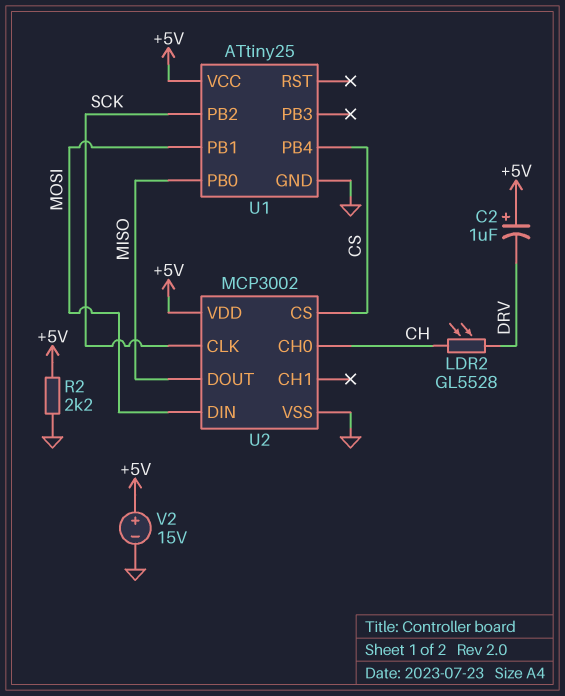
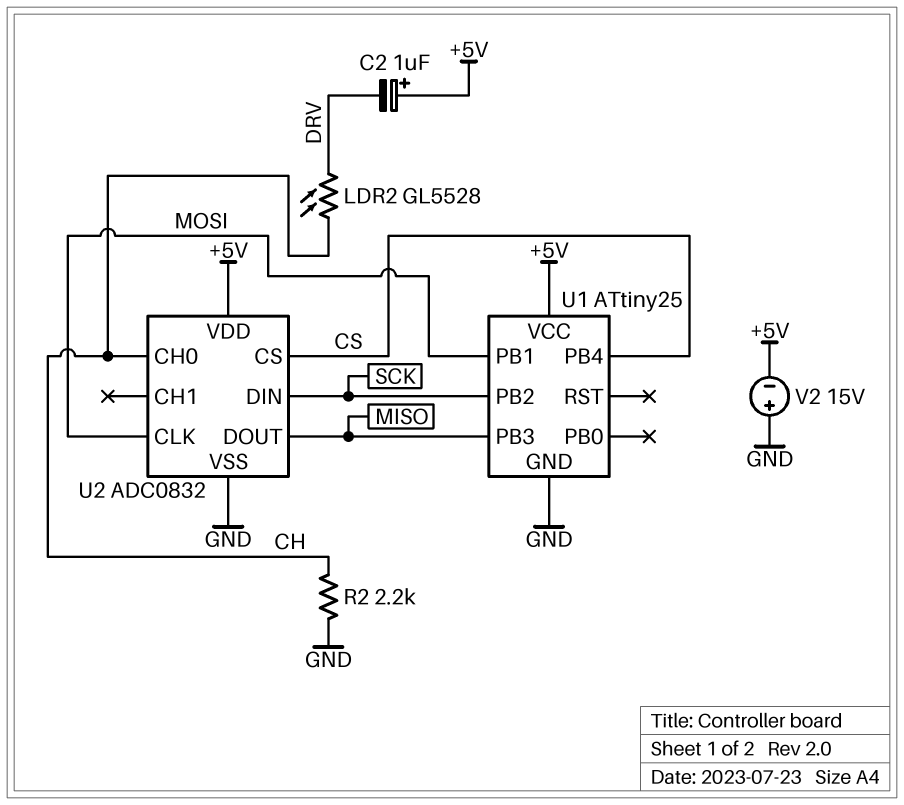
R2: 2.2k (+5V, GND) -> 2.2k (CH, GND)
U1 pin PB0: MISO -> none
U1 pin PB3: none -> MISO
U2: MCP3002 -> ADC0832
U2 pin CLK: SCK -> MOSI
U2 pin DIN: MOSI -> SCK
V2: 15V (plus +5V, minus GND) -> 15V (plus GND, minus +5V)

